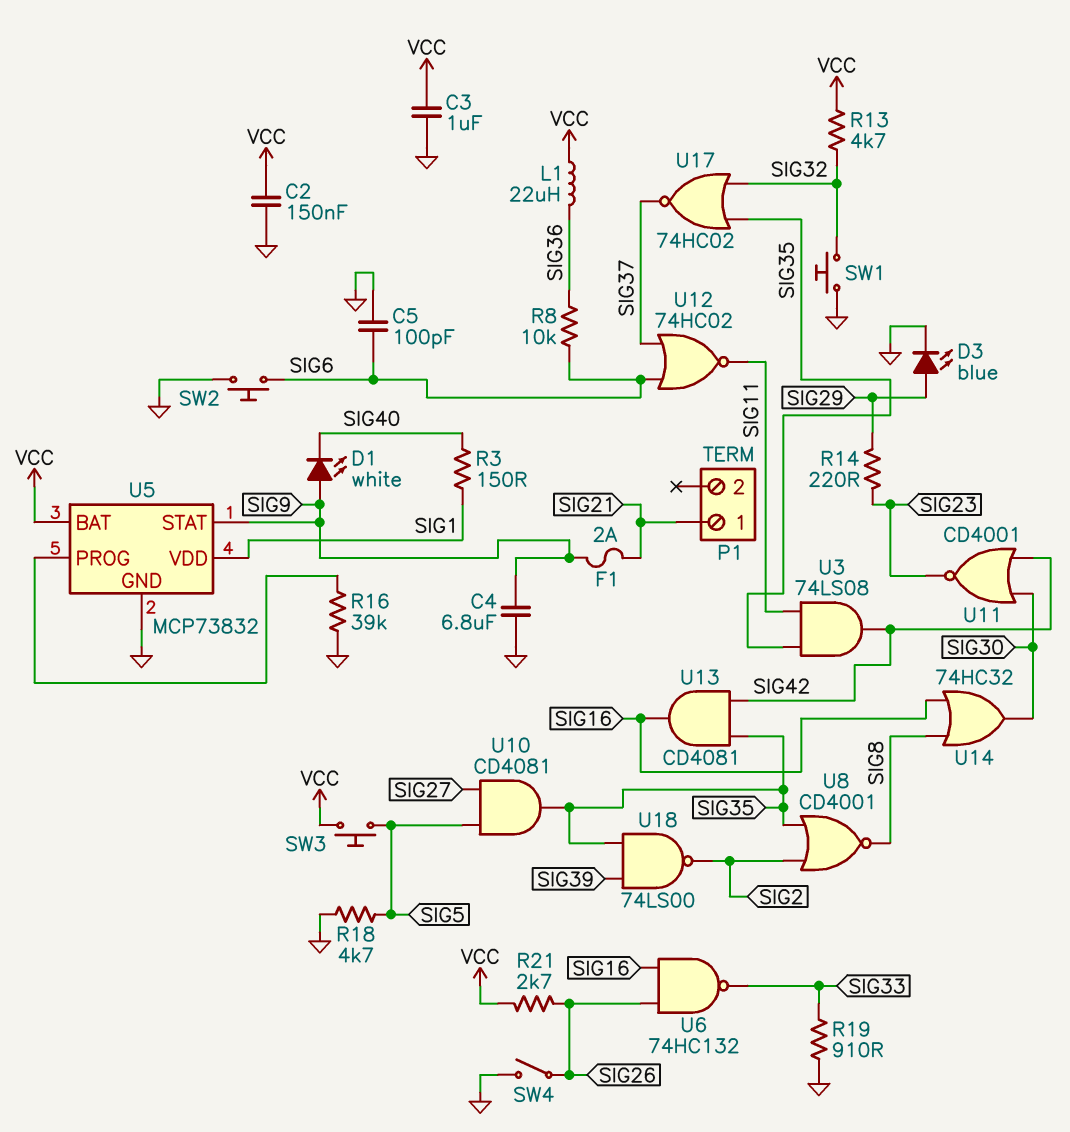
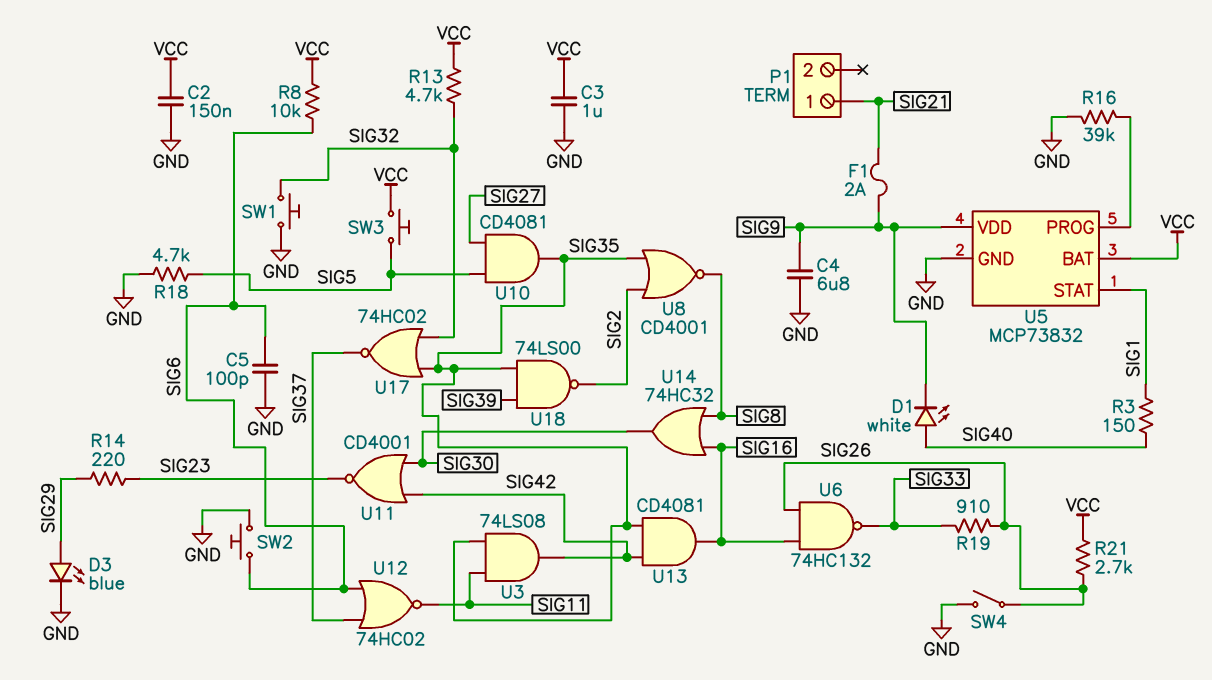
D1: LED white (A SIG9, K SIG40) -> LED white (A SIG40, K SIG9)
L1: 22uH (SIG36, VCC) -> none
R8: 10k (SIG6, SIG36) -> 10k (SIG6, VCC)
R19: 910 (GND, SIG33) -> 910 (SIG26, SIG33)
U5 pin STAT: SIG9 -> SIG1
U5 pin VDD: SIG1 -> SIG9

